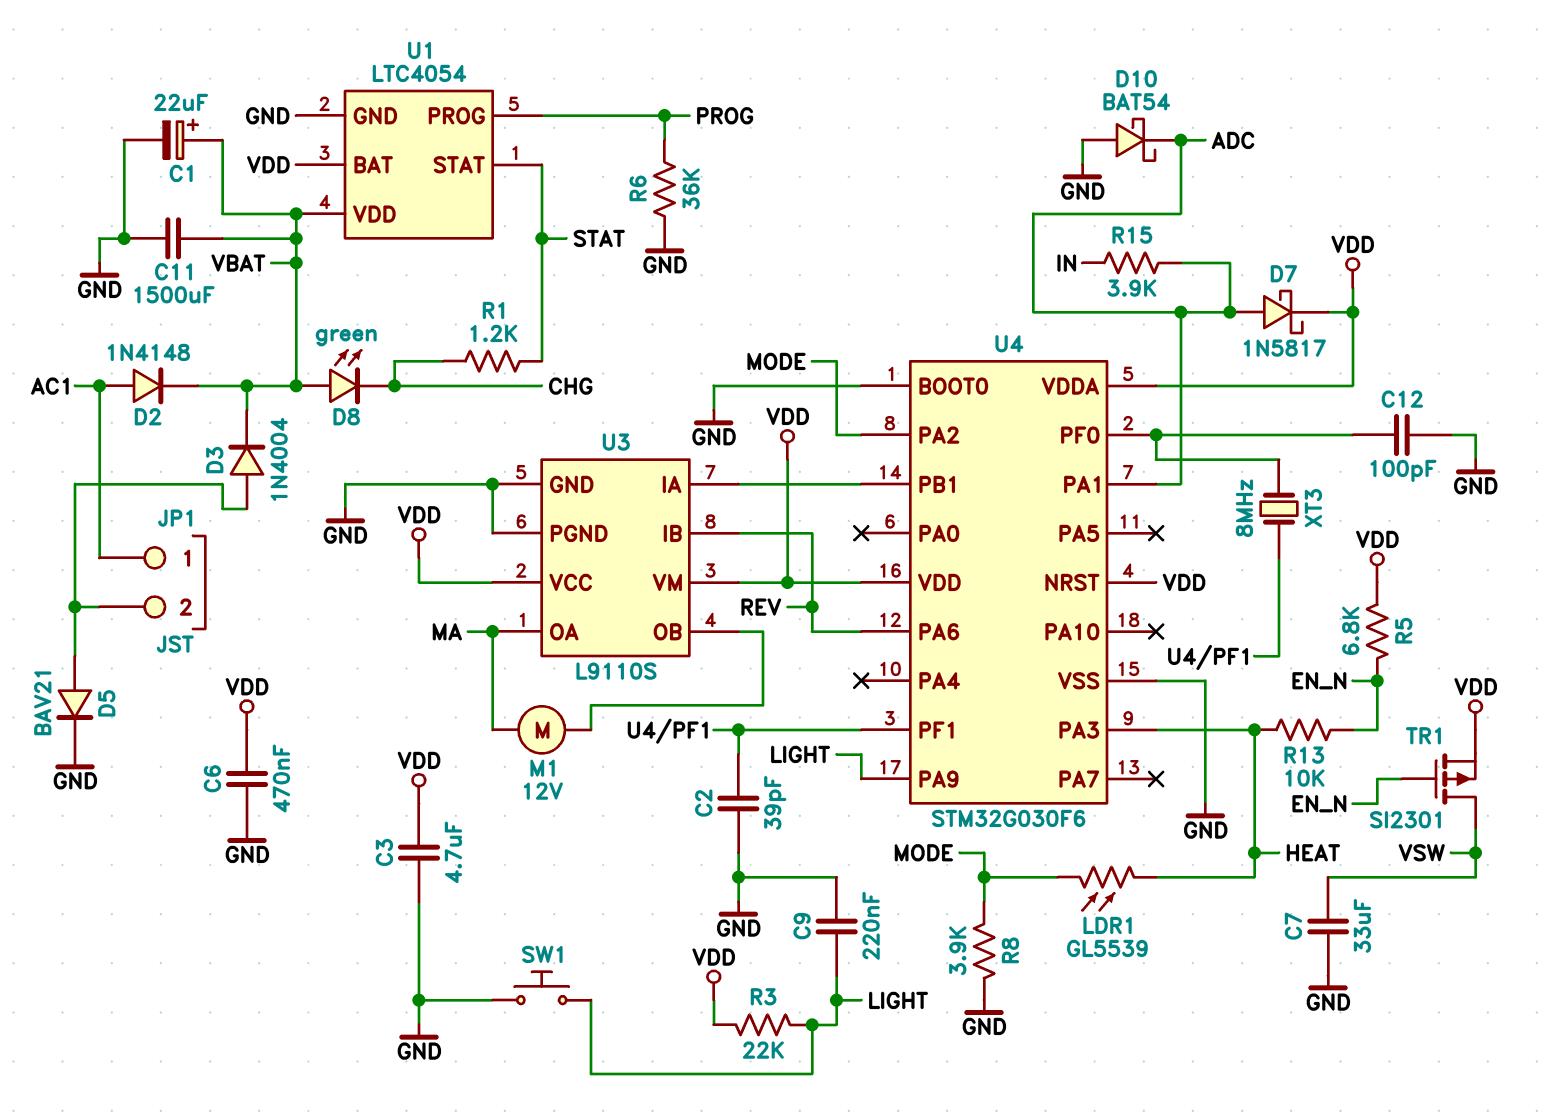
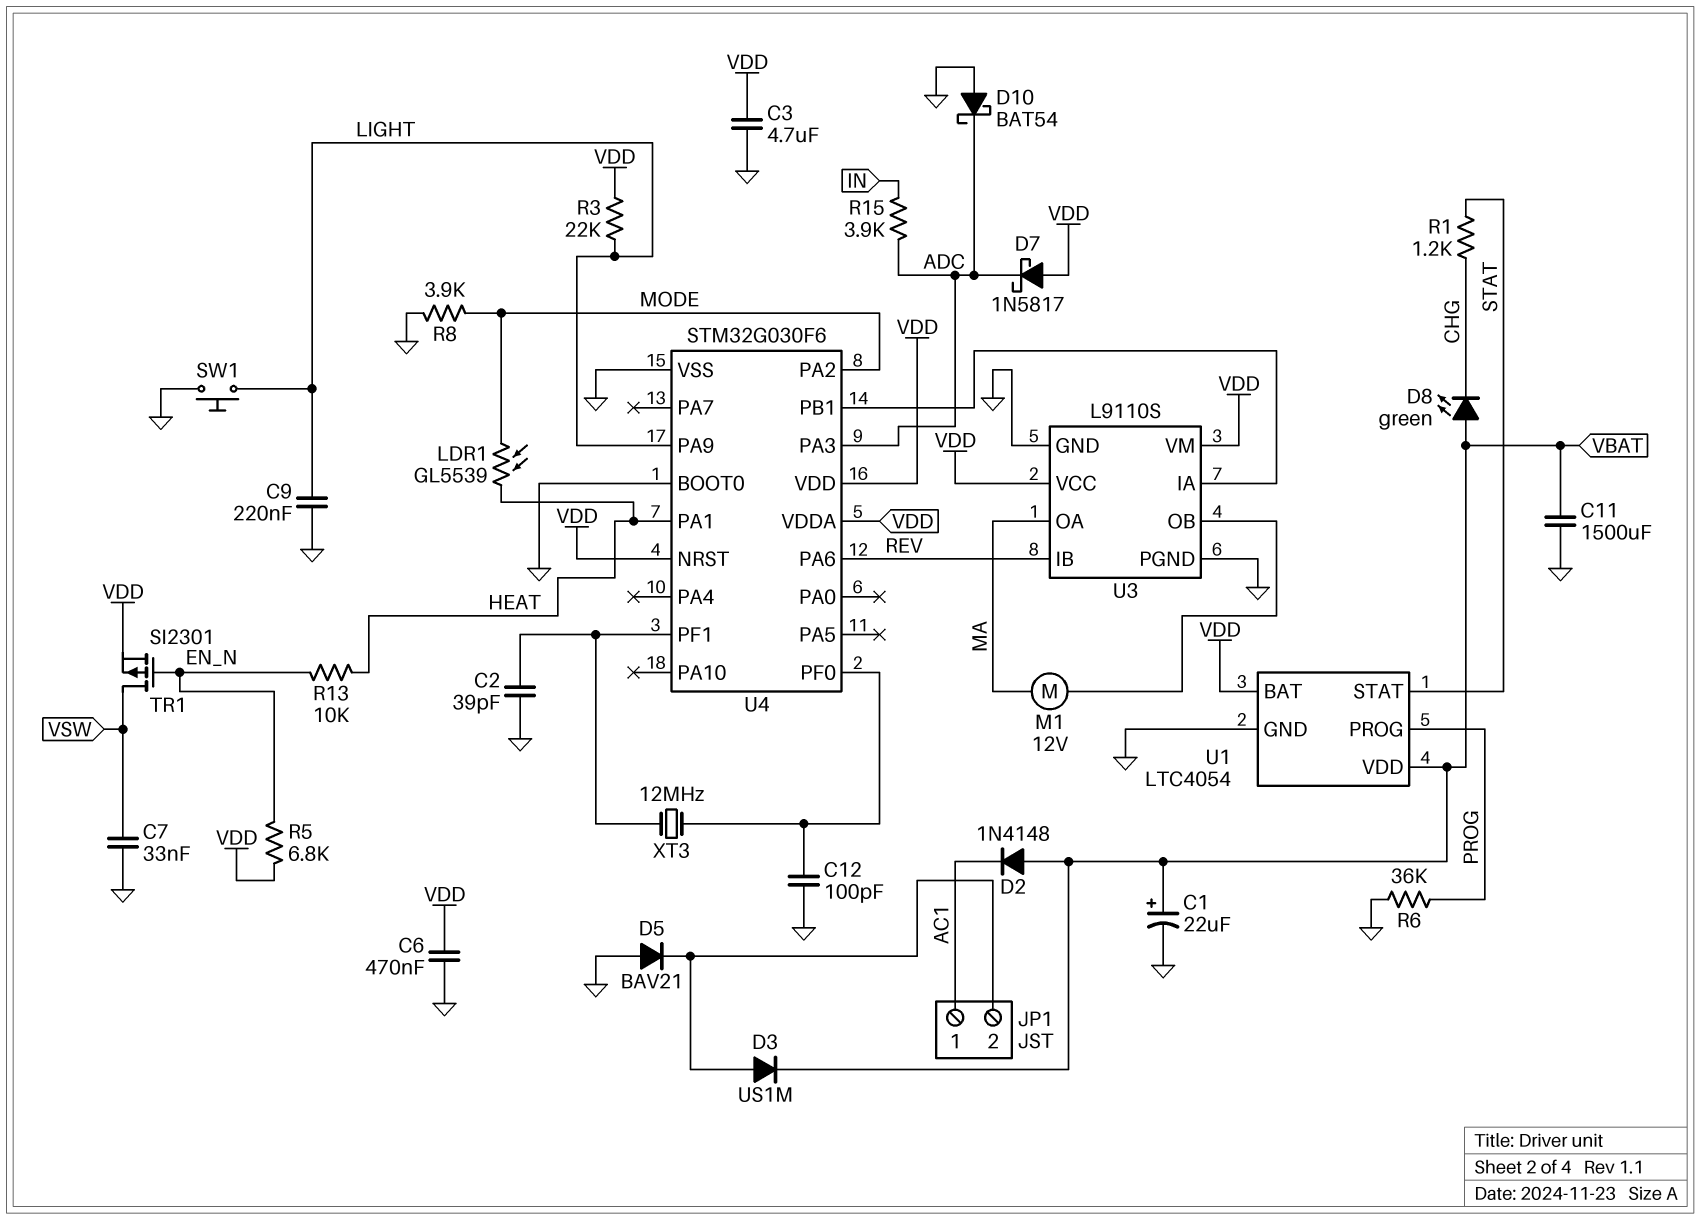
C7: 33uF (GND, VSW) -> 33nF (GND, VSW)
D2: diode 1N4148 (A AC1, K VBAT) -> diode 1N4148 (A VBAT, K AC1)
D3: diode 1N4004 (A JP1/2, K VBAT) -> diode US1M (A JP1/2, K VBAT)
D5: diode BAV21 (A JP1/2, K GND) -> diode BAV21 (A GND, K JP1/2)
D7: schottky 1N5817 (A ADC, K VDD) -> schottky 1N5817 (A VDD, K ADC)
U4 pin PA1: ADC -> HEAT
U4 pin PA3: HEAT -> ADC
XT3: 8MHz (U4/PF0, U4/PF1) -> 12MHz (U4/PF0, U4/PF1)

